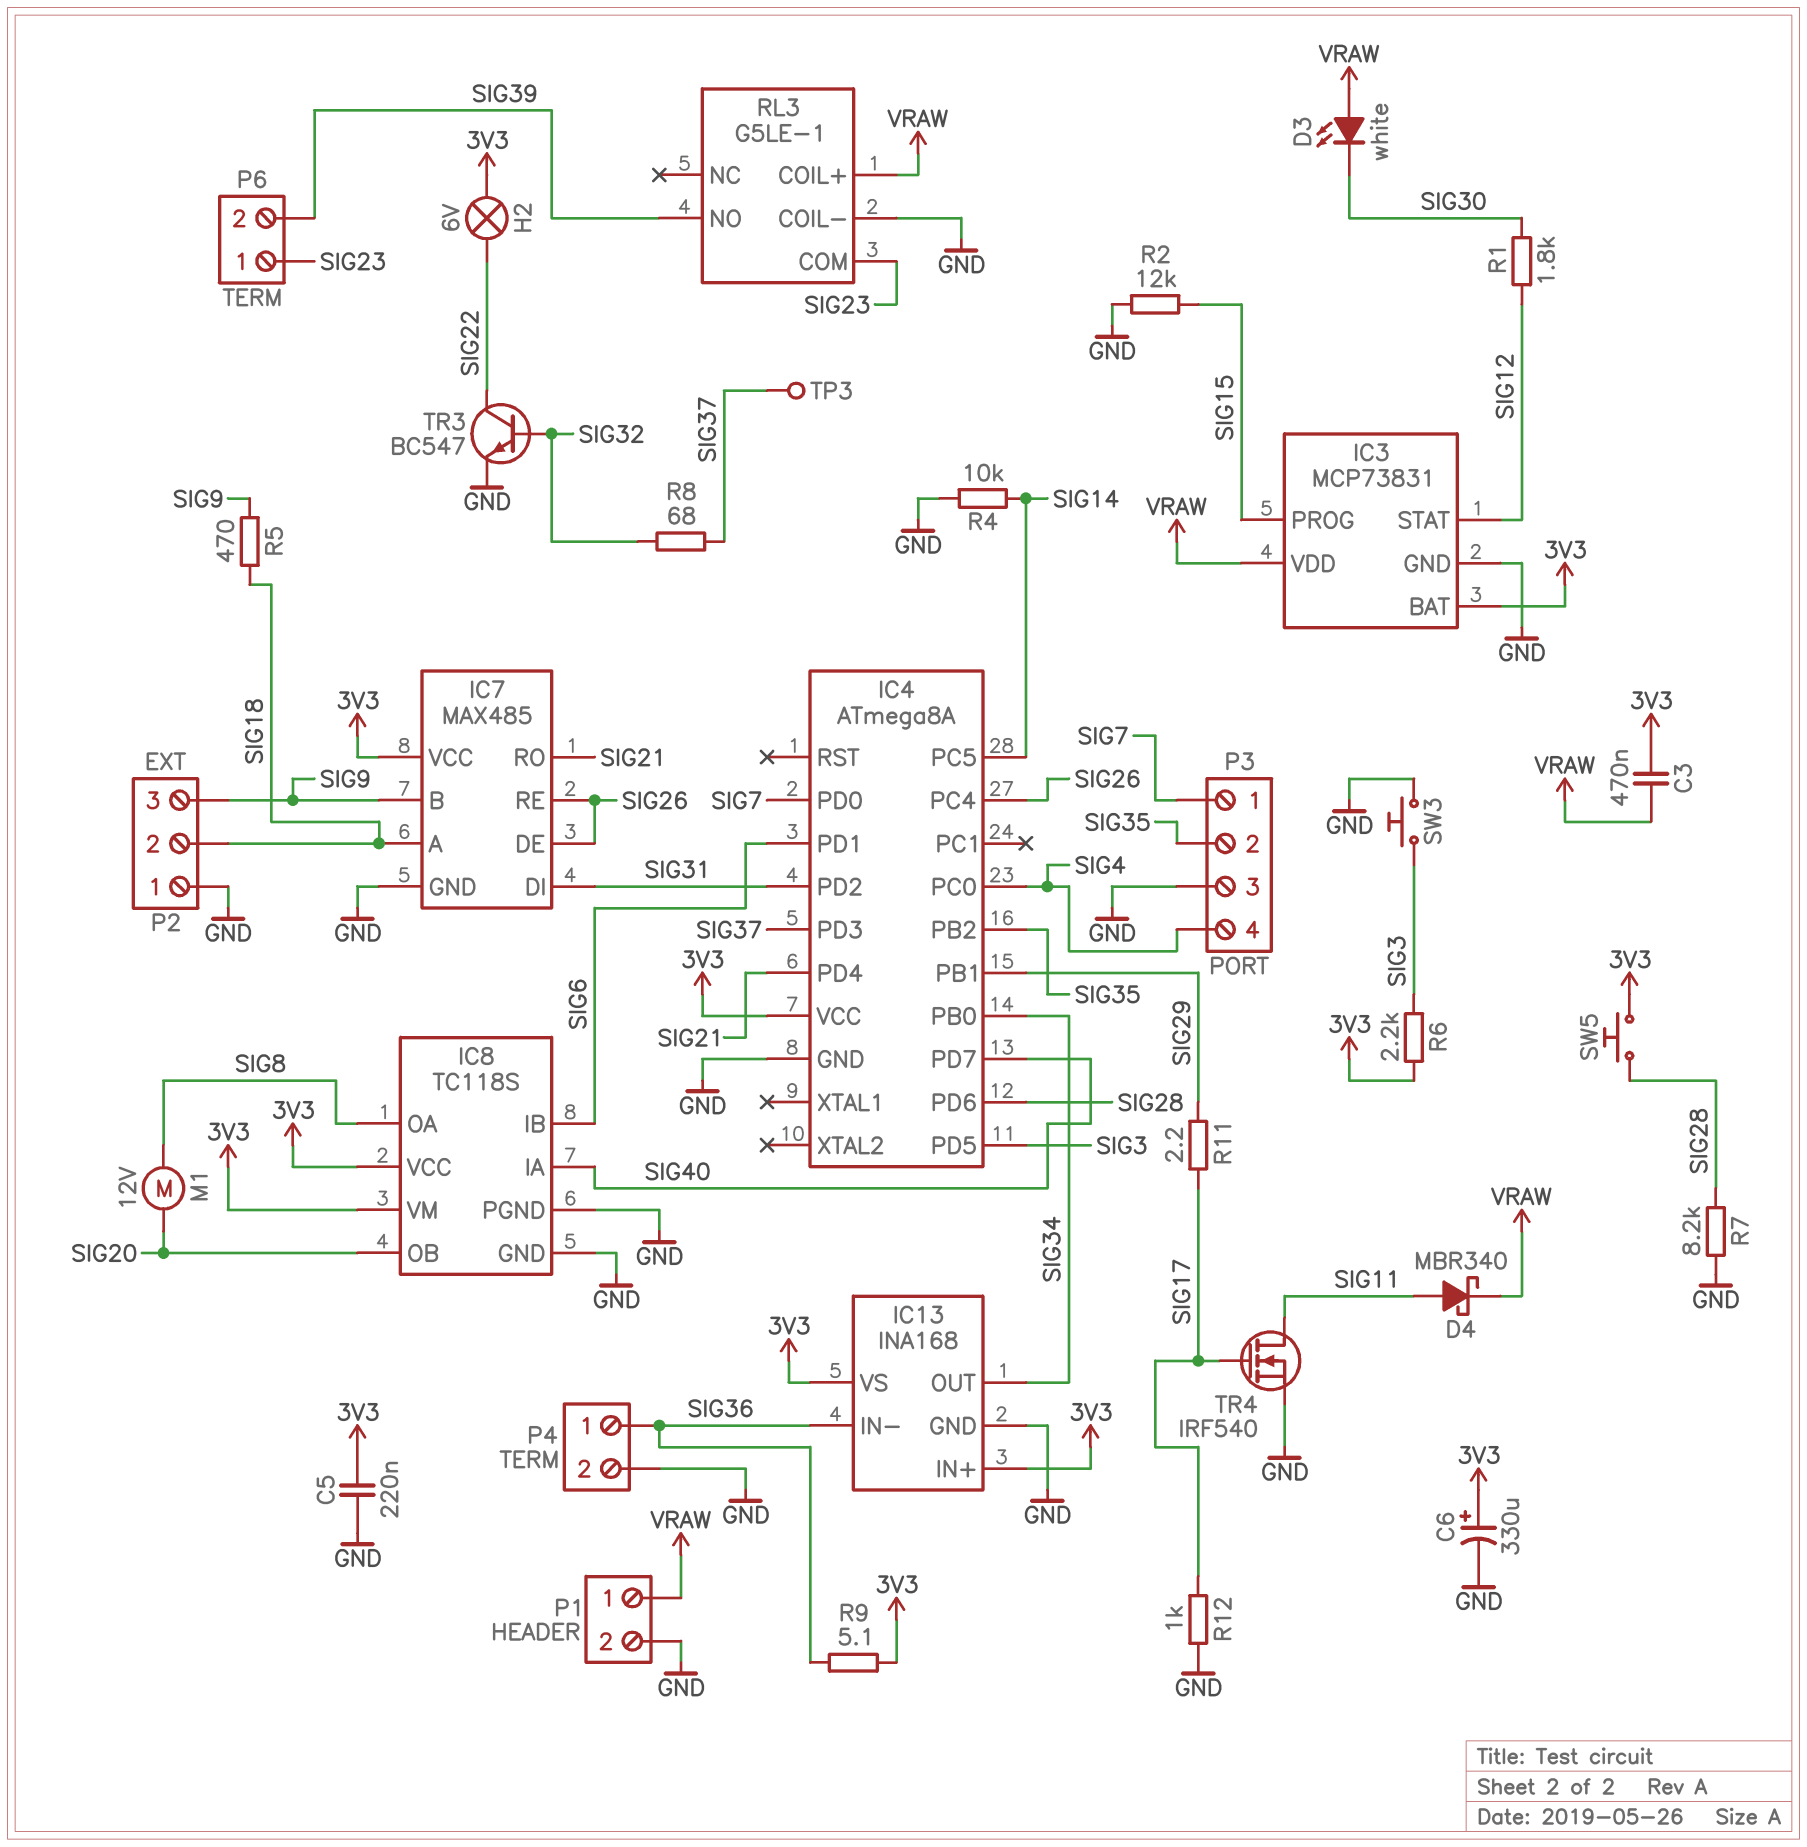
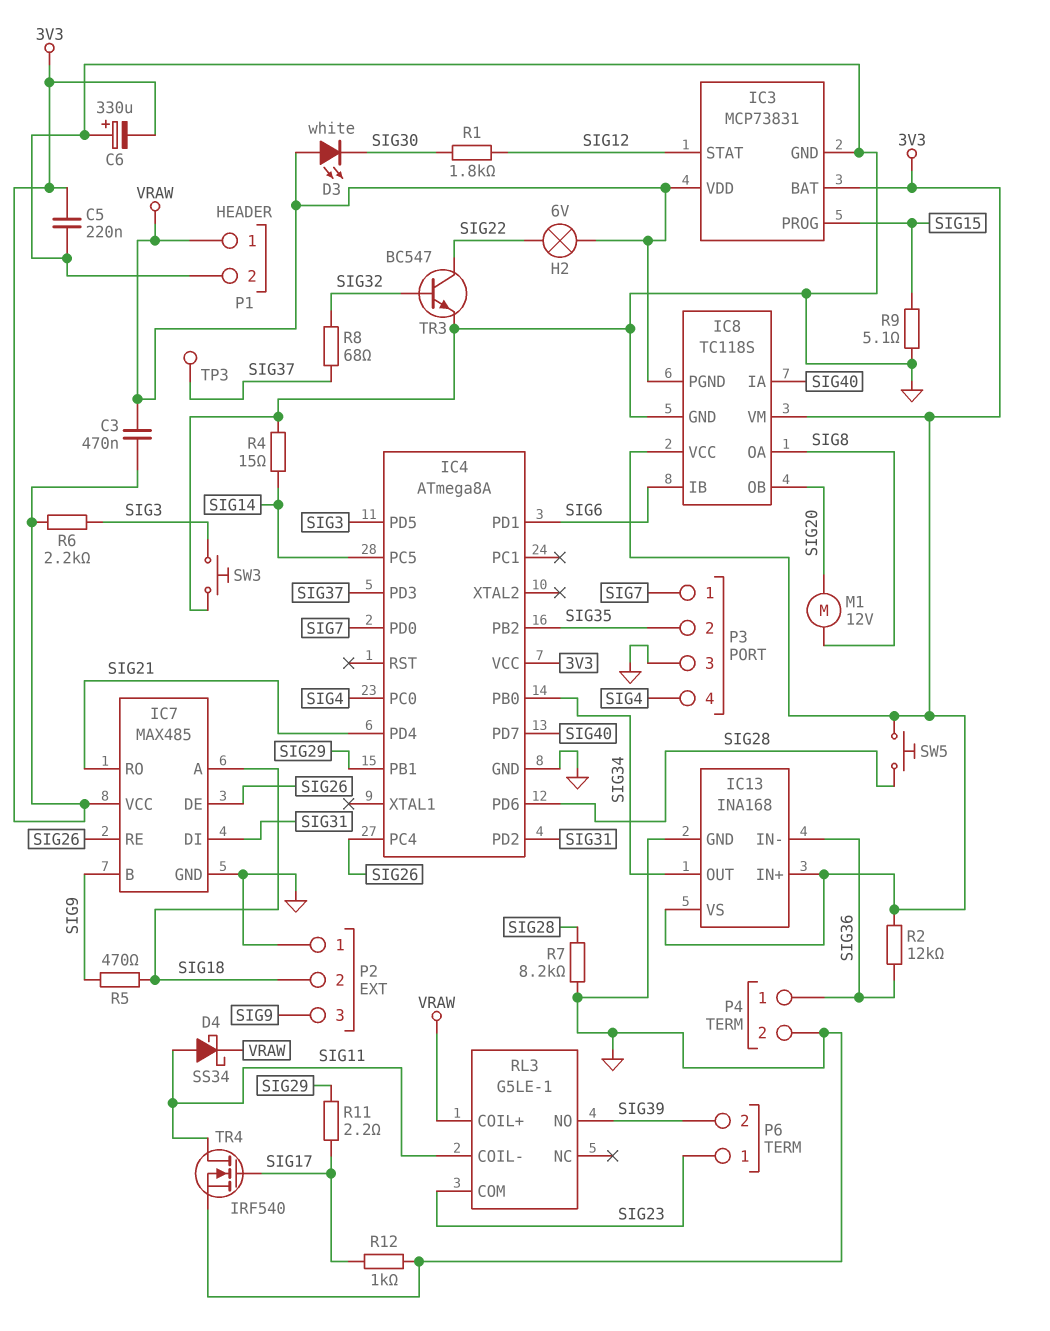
C6: 330uF (plus 3V3, minus GND) -> 330uF (plus GND, minus 3V3)
D4: schottky MBR340 (A SIG11, K VRAW) -> schottky SS34 (A SIG11, K VRAW)
H2: lamp 6V (3V3, SIG22) -> lamp 6V (SIG22, VRAW)
IC8 pin PGND: GND -> VRAW
R2: 12k (GND, SIG15) -> 12k (3V3, SIG36)
R4: 10k (GND, SIG14) -> 15 (GND, SIG14)
R9: 5.1 (3V3, SIG36) -> 5.1 (GND, SIG15)
RL3 pin COIL-: GND -> SIG11

